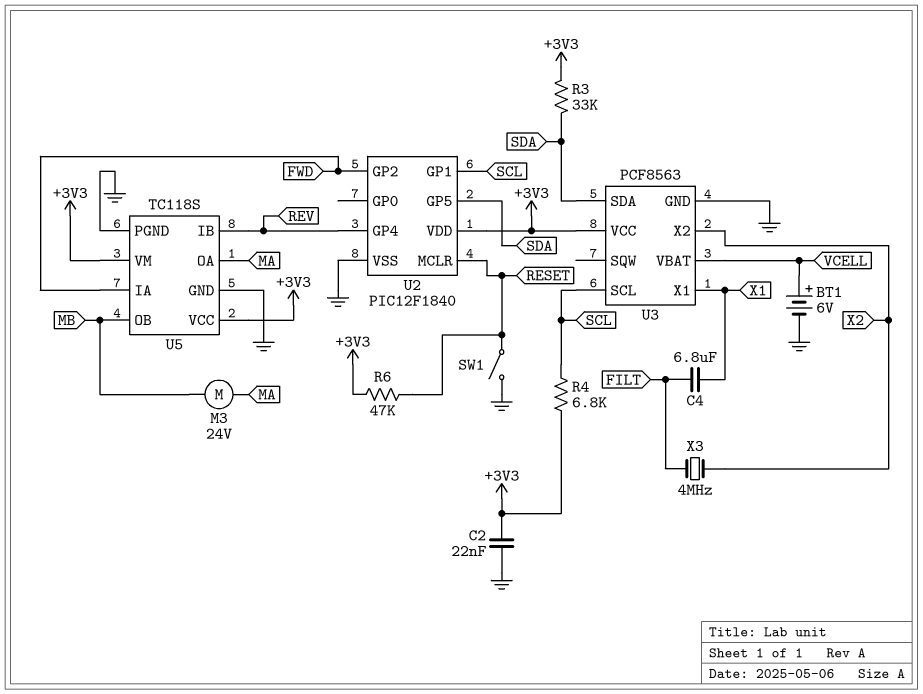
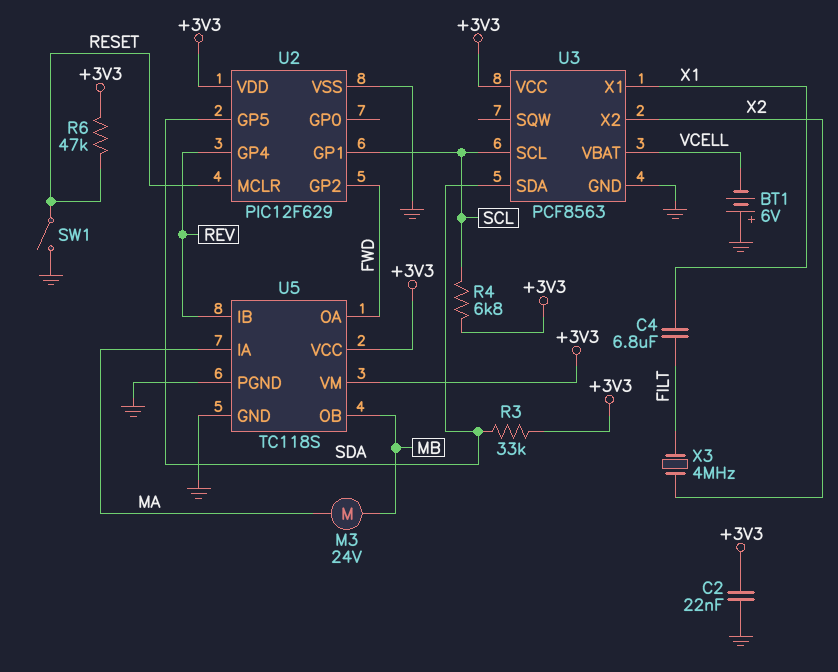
BT1: 6V (plus VCELL, minus GND) -> 6V (plus GND, minus VCELL)
U2: PIC12F1840 -> PIC12F629
U5 pin IA: FWD -> MA
U5 pin OA: MA -> FWD

